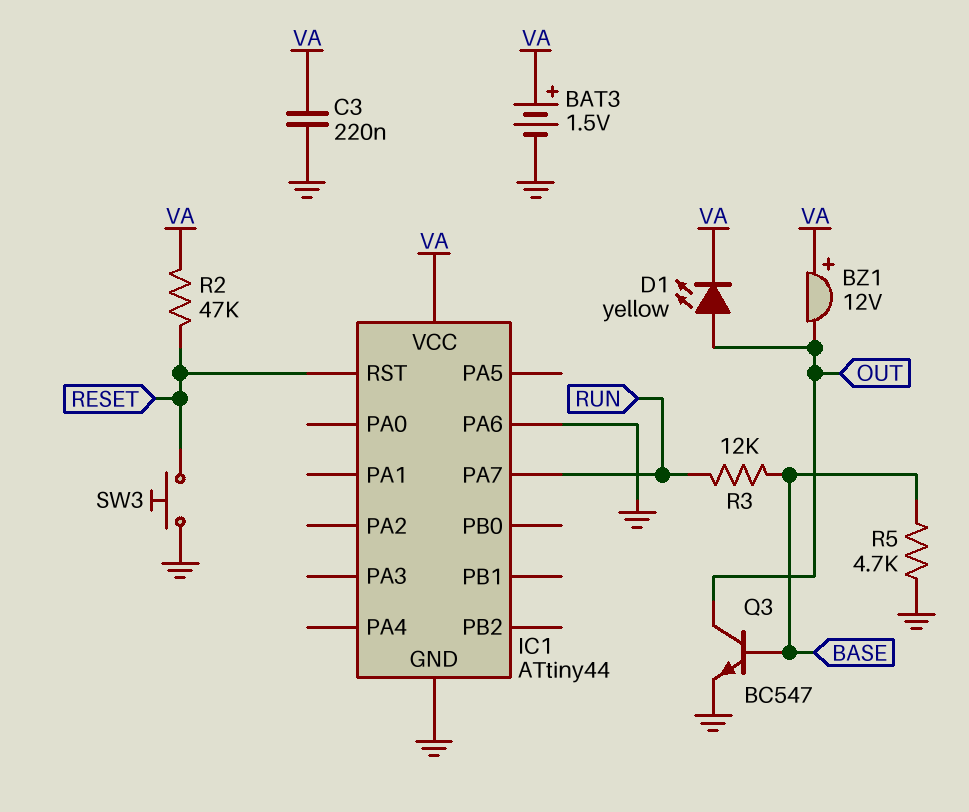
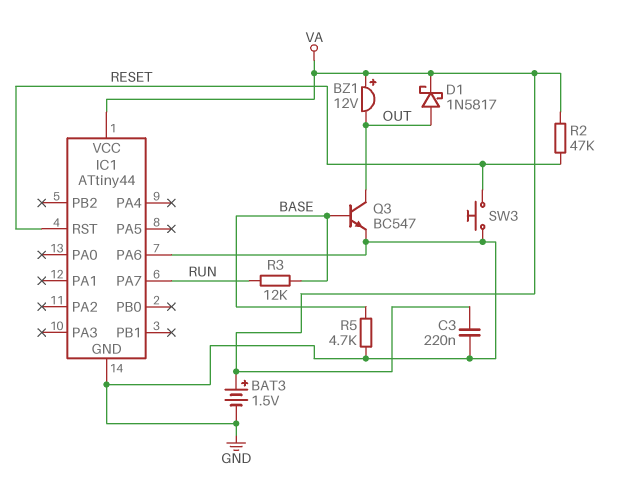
D1: LED yellow (A OUT, K VA) -> schottky 1N5817 (A OUT, K VA)

